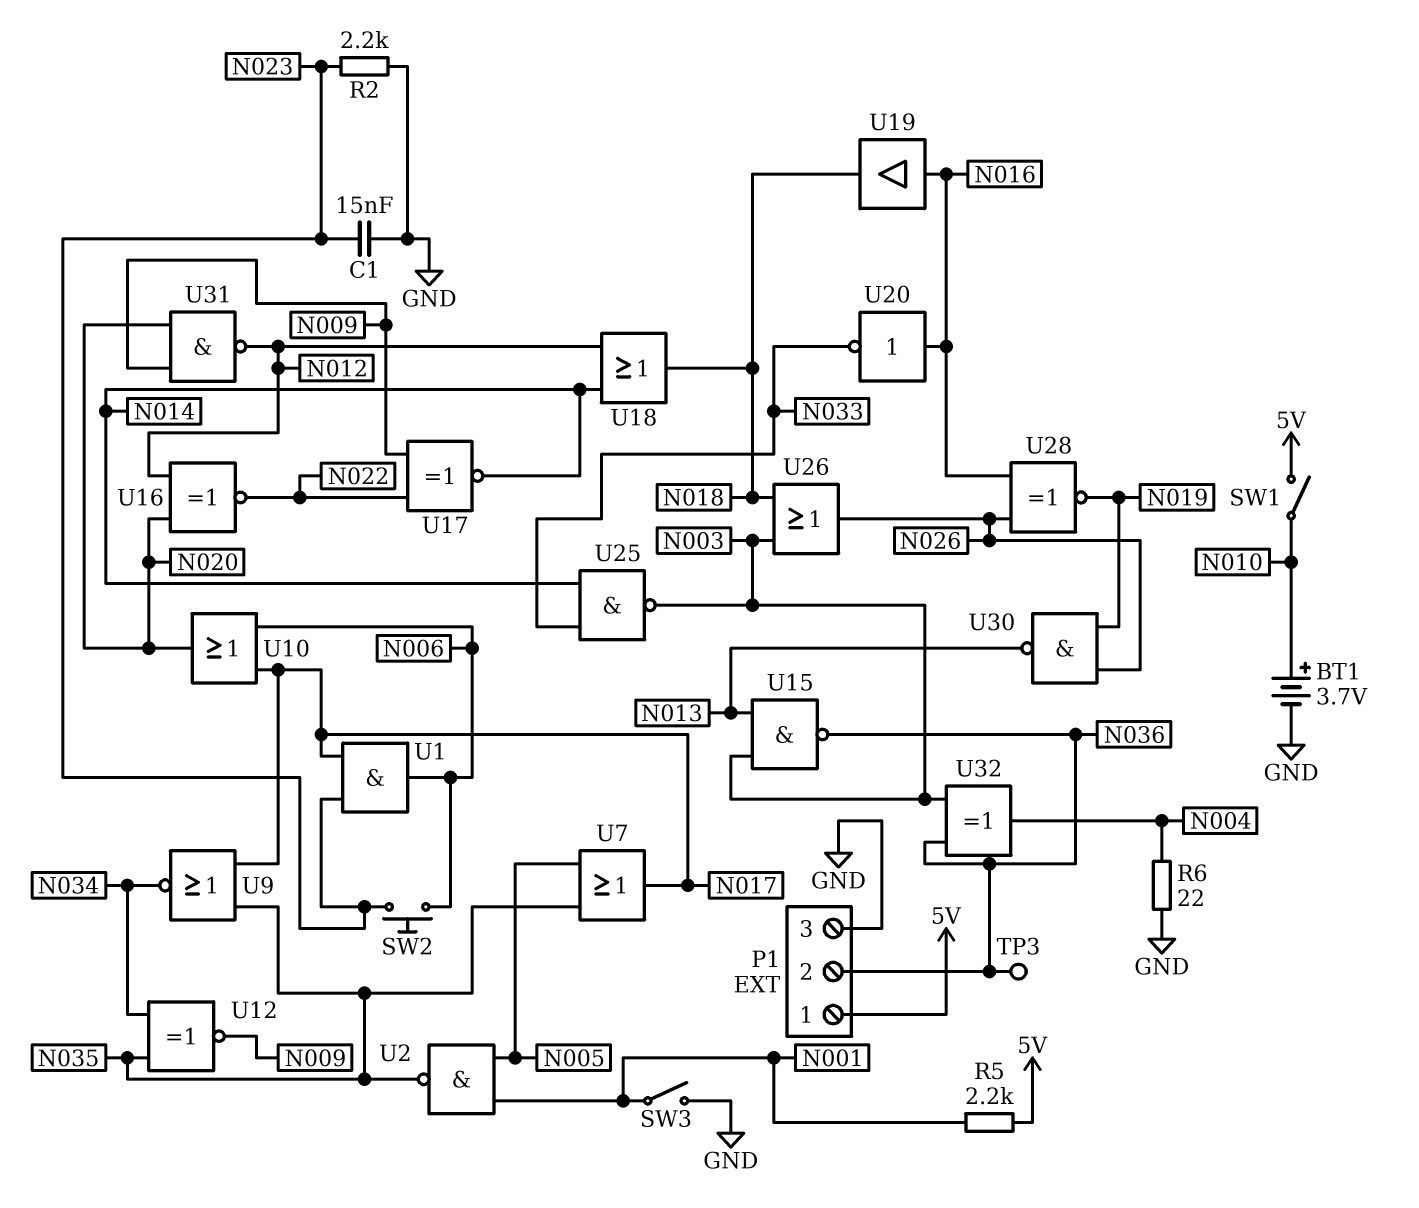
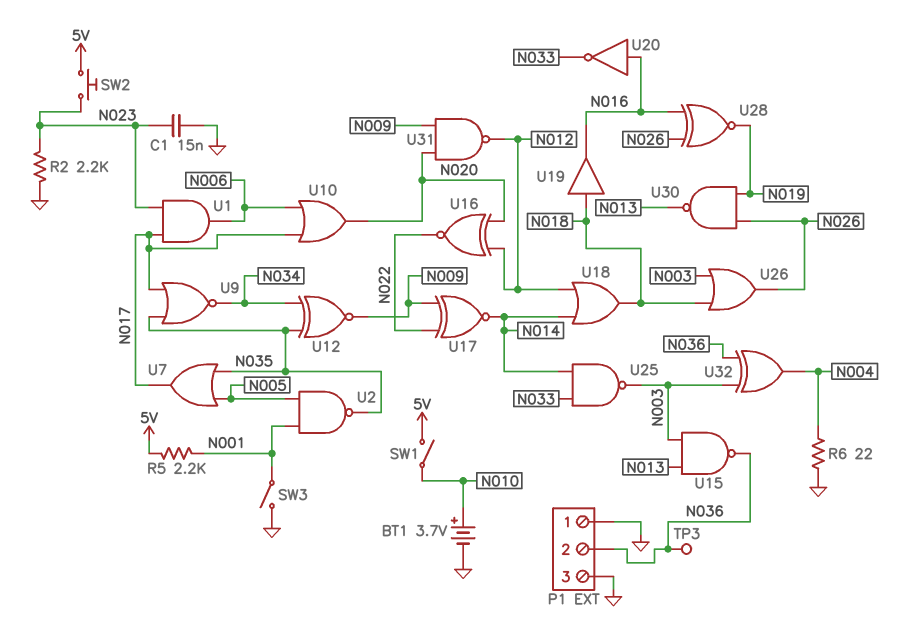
P1 pin 1: 5V -> GND
SW2: button (N006, N023) -> button (5V, N023)
U19: buffer (in N016, out N018) -> buffer (in N018, out N016)

